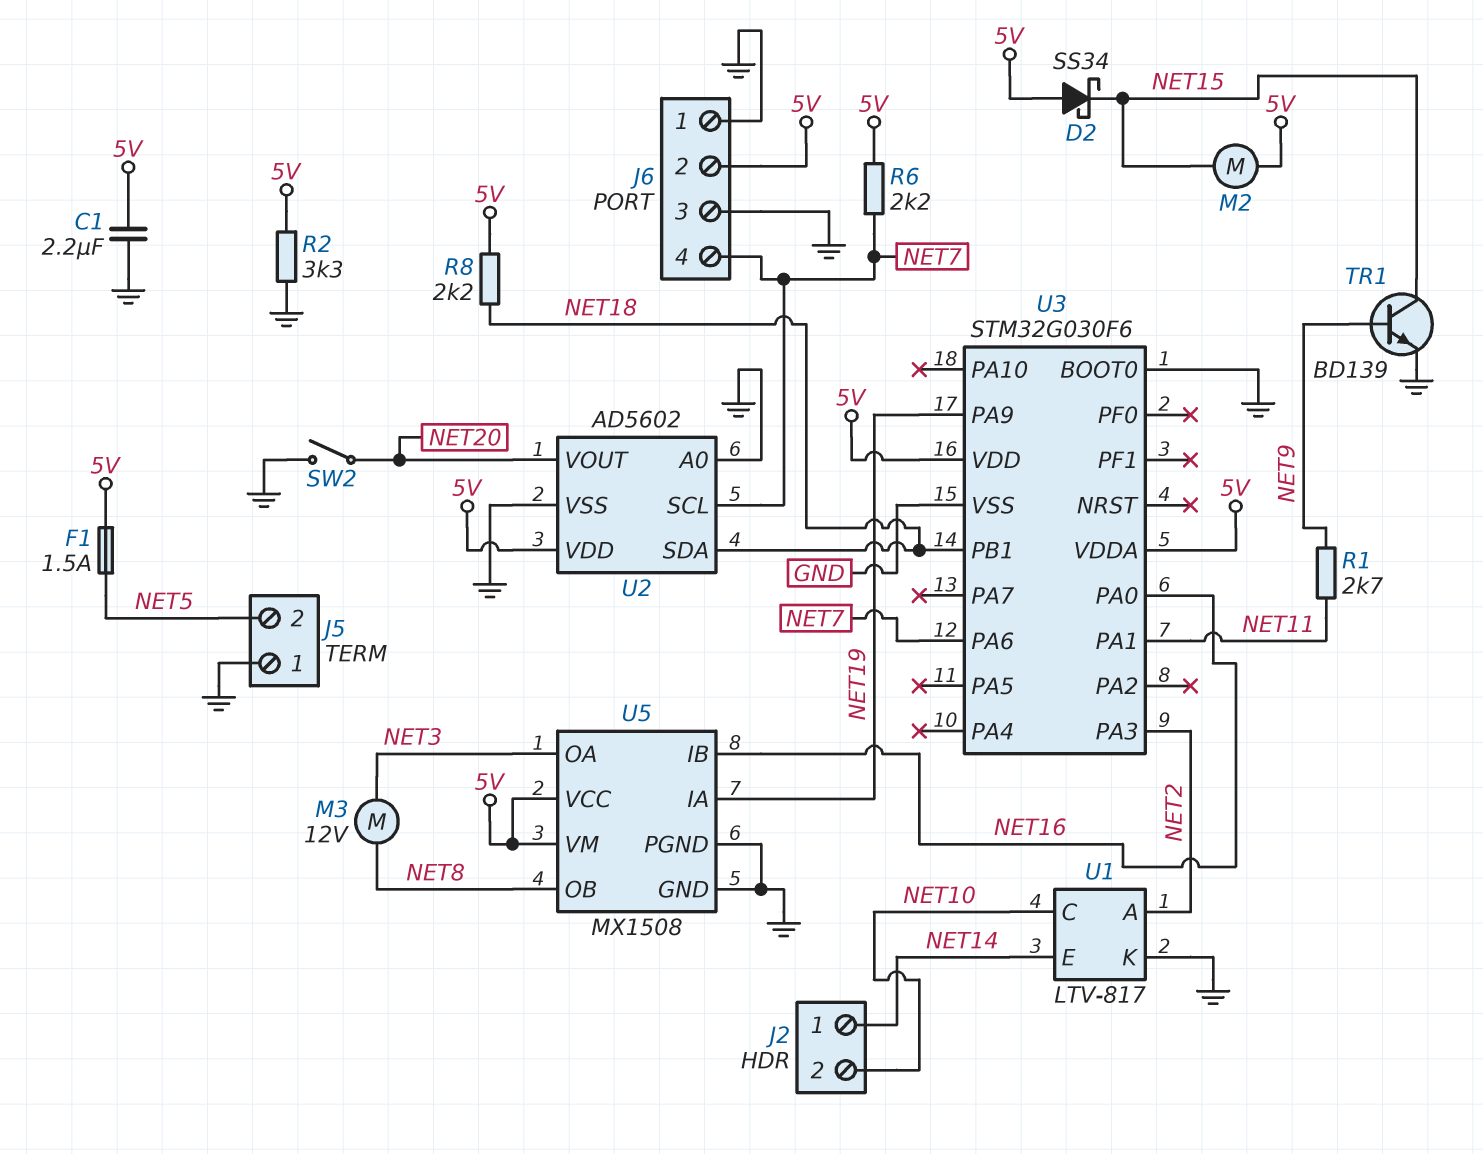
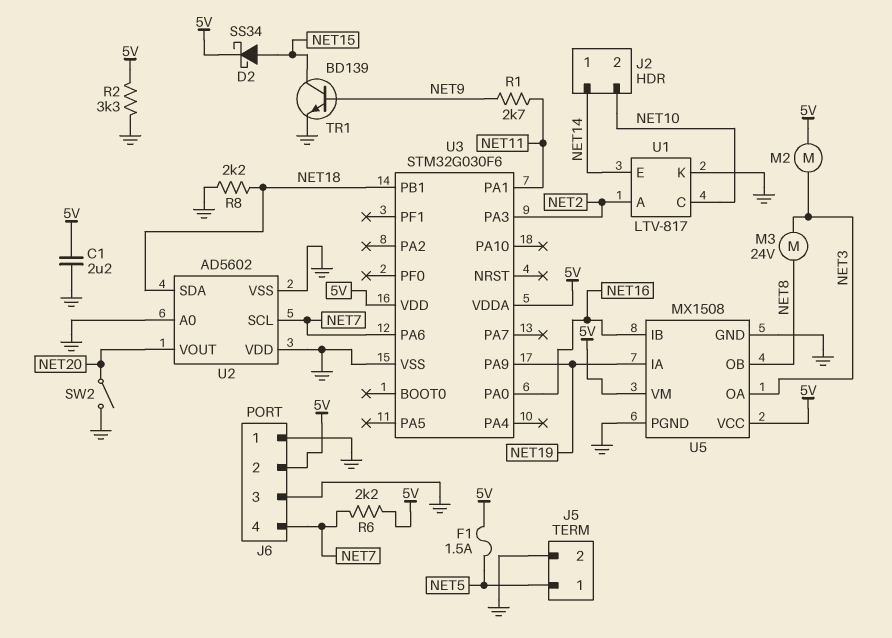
D2: schottky SS34 (A 5V, K NET15) -> schottky SS34 (A NET15, K 5V)
J5 pin 1: GND -> NET5
J5 pin 2: NET5 -> GND
M2: motor (5V, NET15) -> motor (5V, NET3)
M3: motor 12V (NET3, NET8) -> motor 24V (NET3, NET8)
R8: 2.2k (5V, NET18) -> 2.2k (GND, NET18)
U2 pin VDD: 5V -> GND
U3 pin BOOT0: GND -> none

